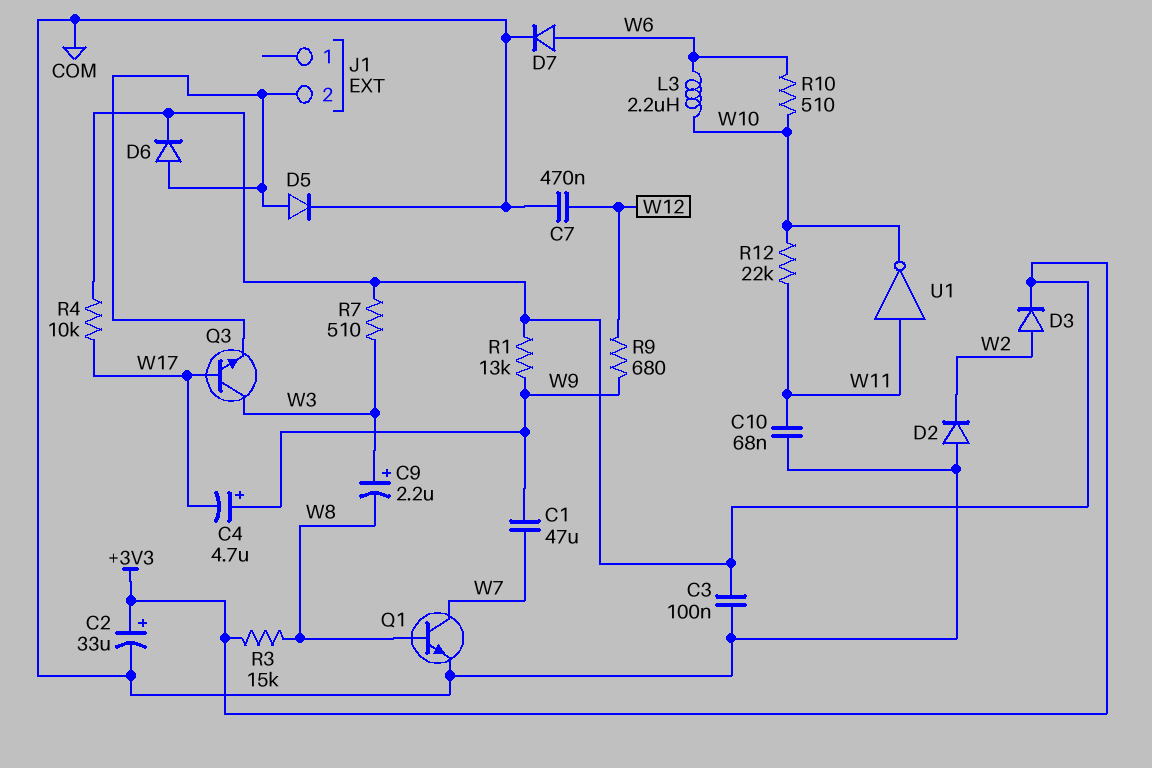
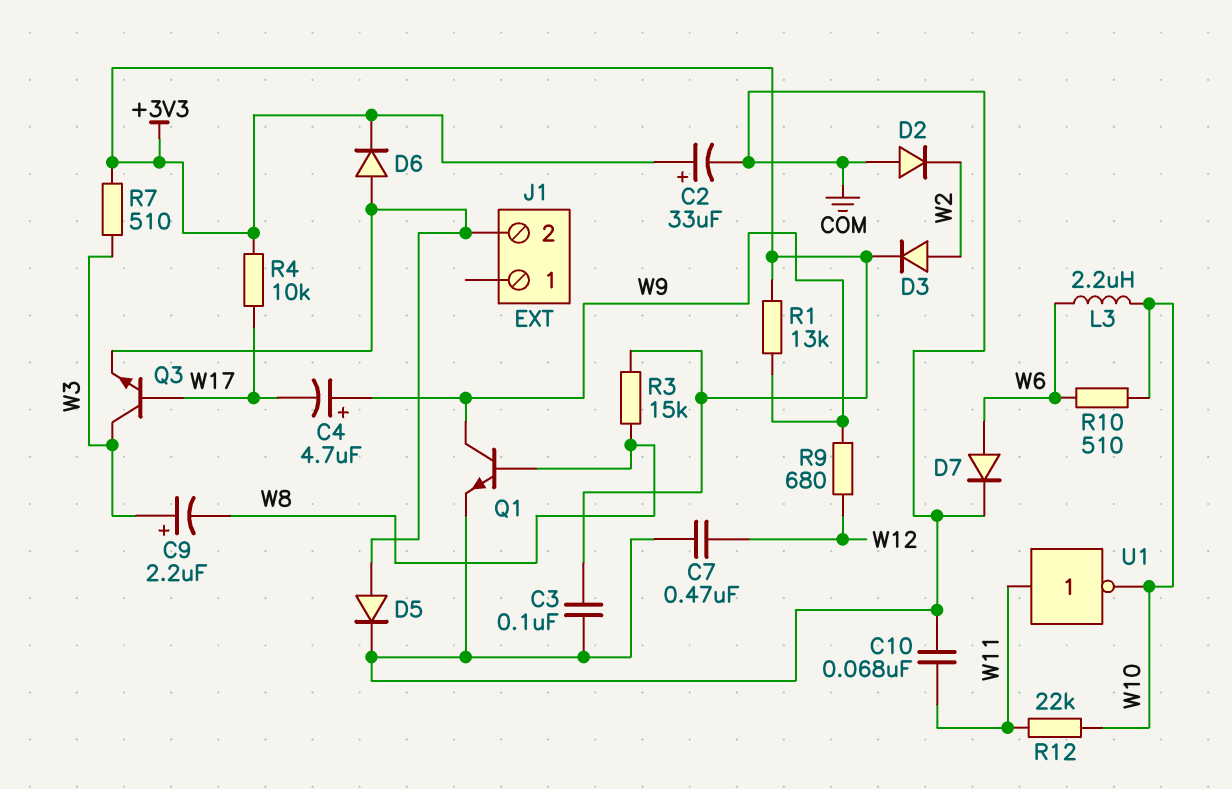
C1: 47uF (W7, W9) -> none
Q1: NPN (B W8, C W7, E COM) -> NPN (B W8, C W9, E COM)

